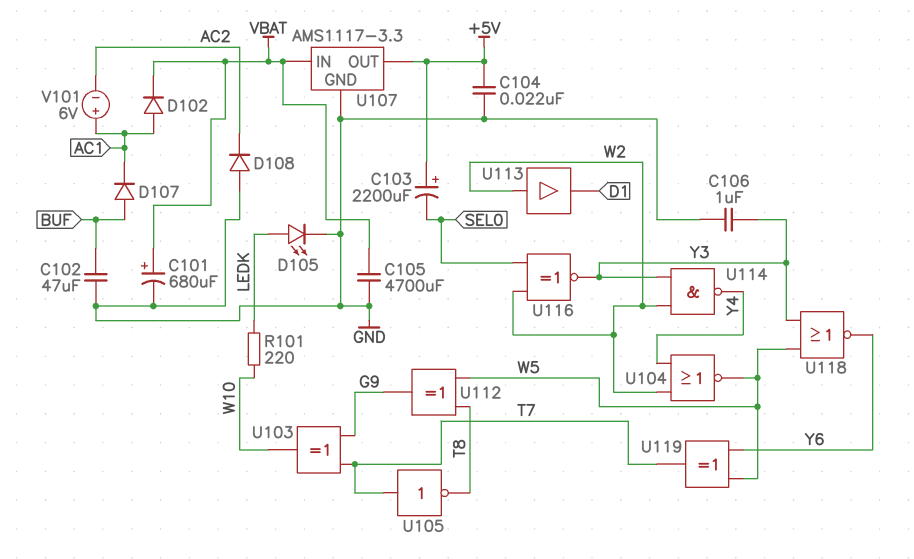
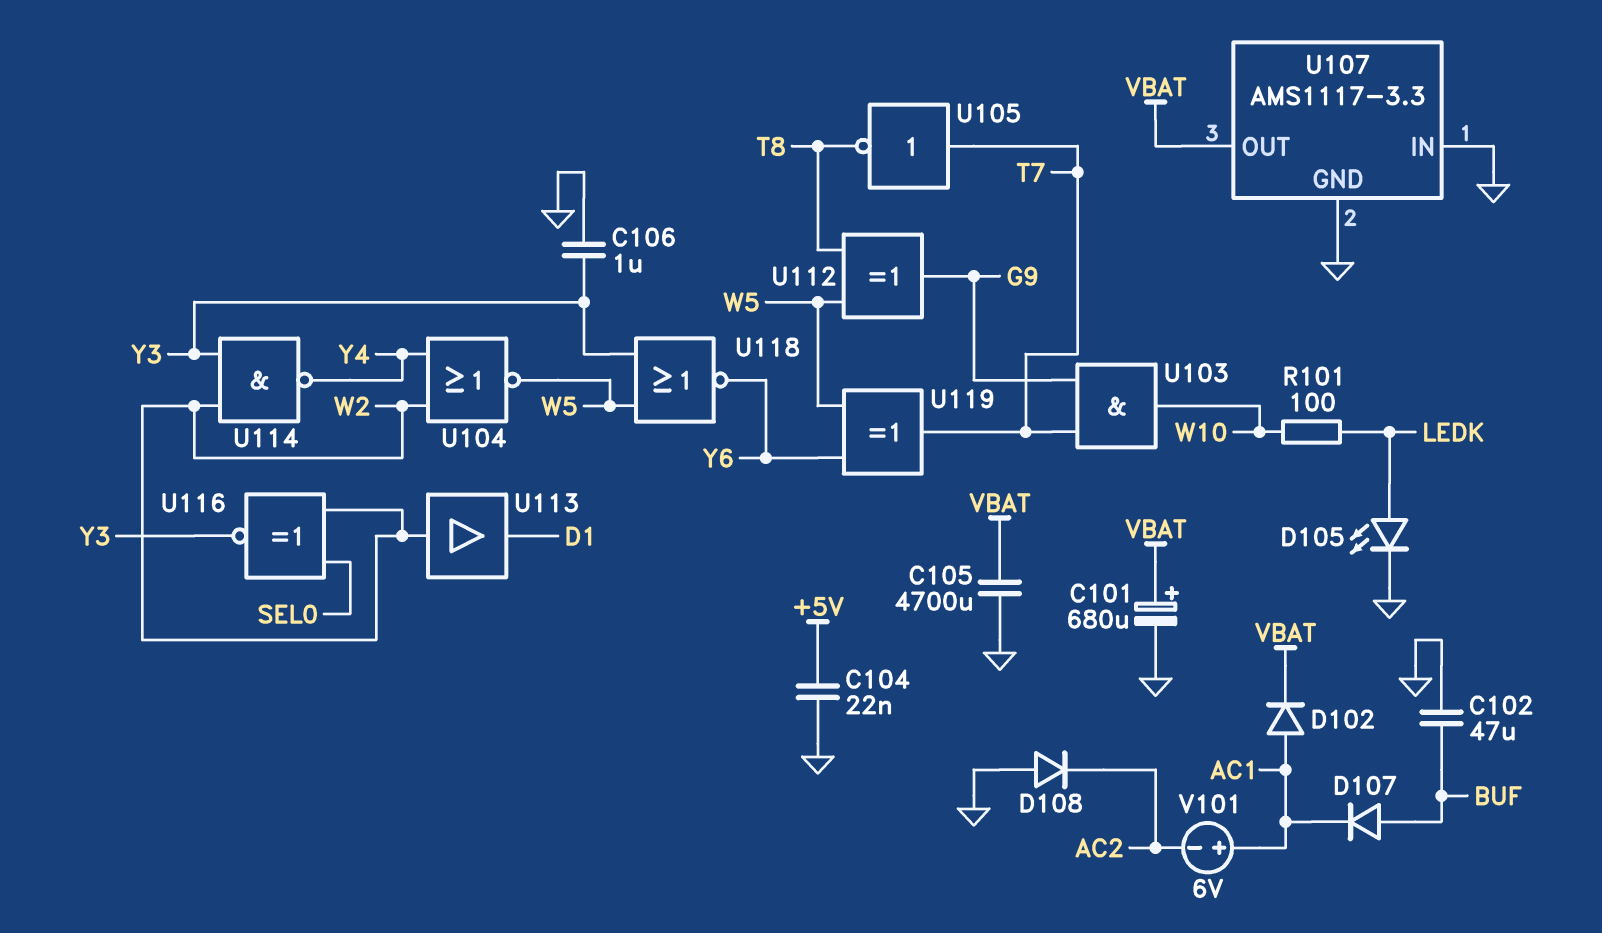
C103: 2200uF (plus +5V, minus SEL0) -> none
R101: 220 (LEDK, W10) -> 100 (LEDK, W10)
U103: XOR (in G9, in T7, out W10) -> AND (in G9, in T7, out W10)
U107 pin IN: VBAT -> GND
U107 pin OUT: +5V -> VBAT

